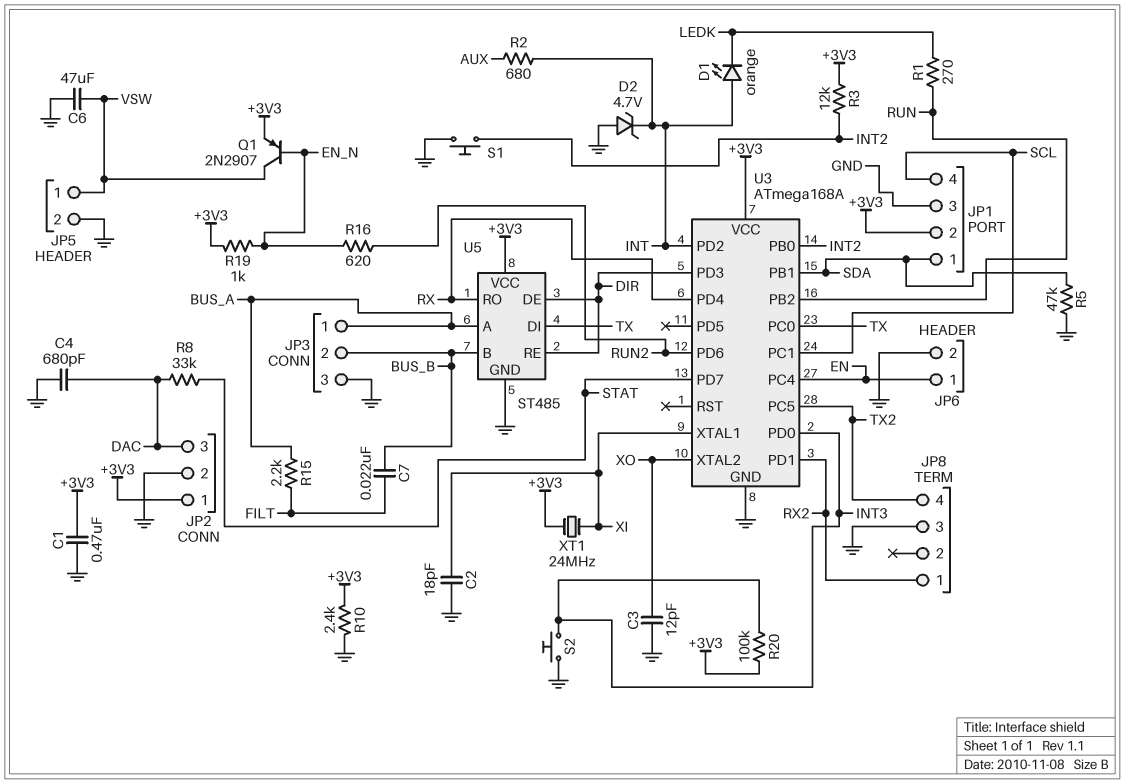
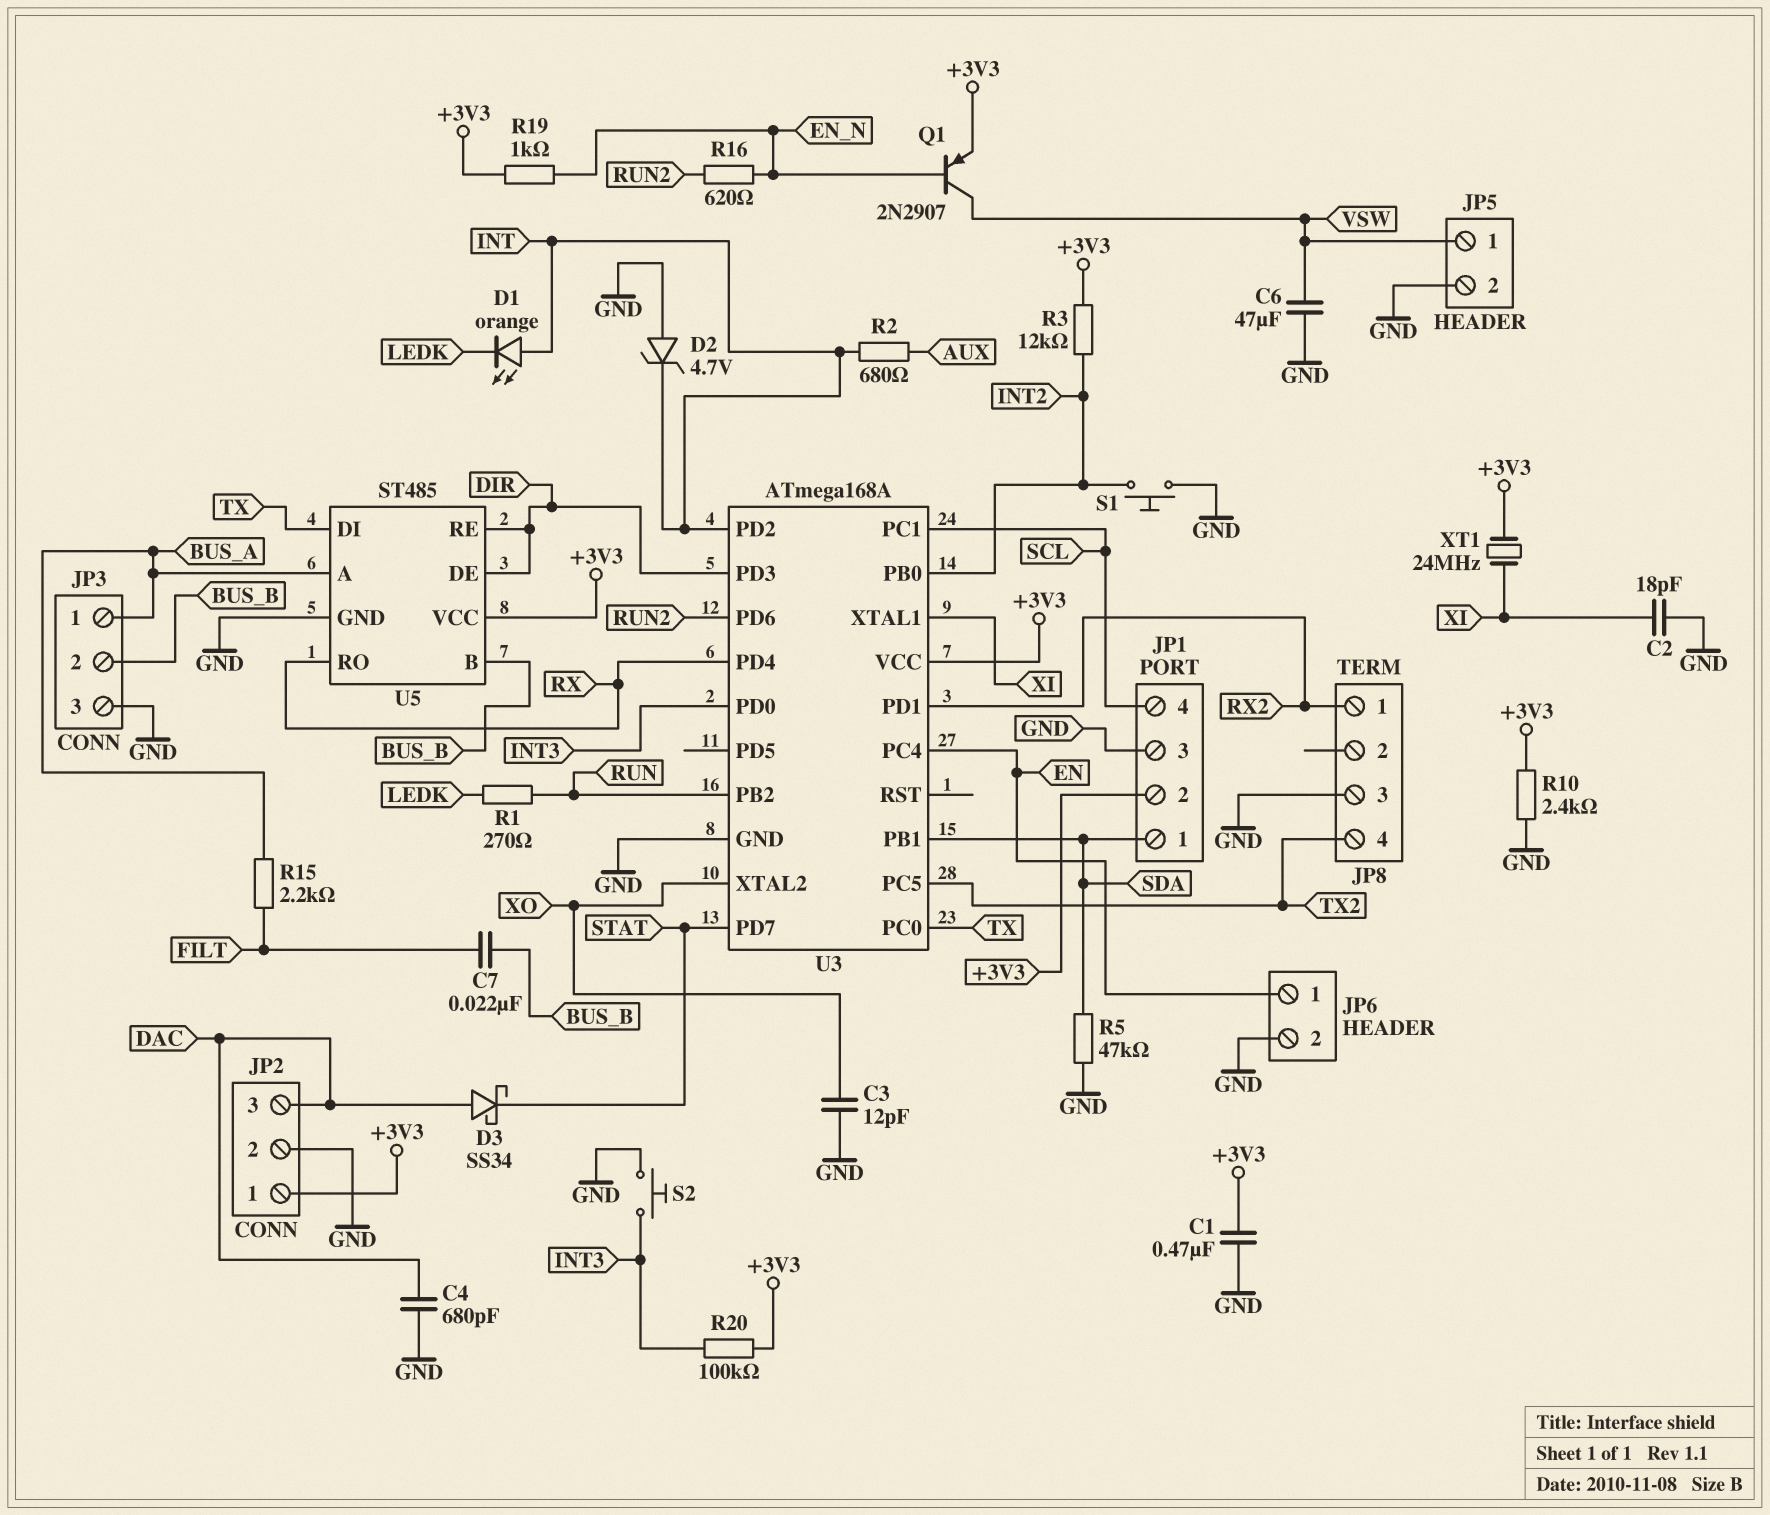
D3: none -> schottky SS34 (A DAC, K STAT)
R8: 33k (DAC, STAT) -> none

